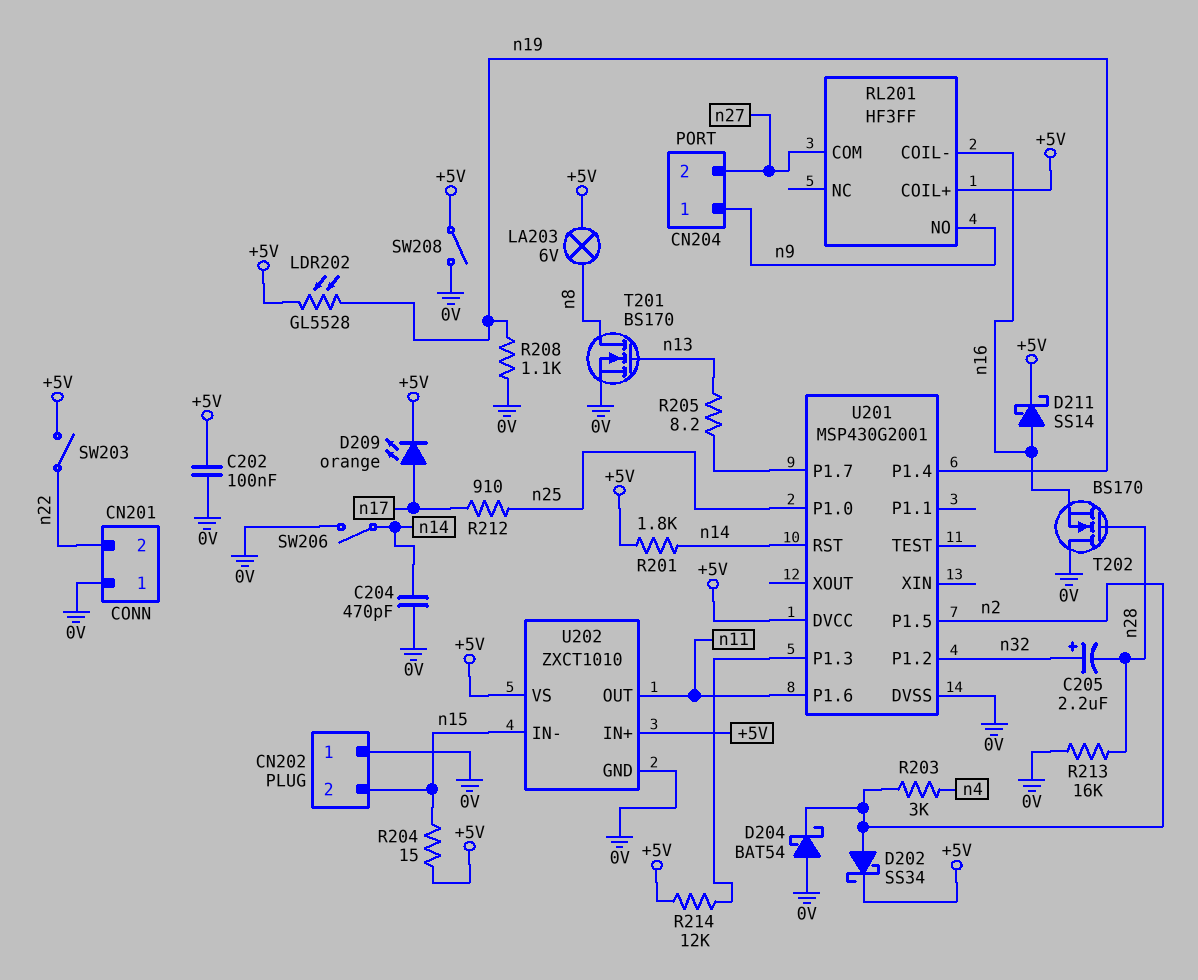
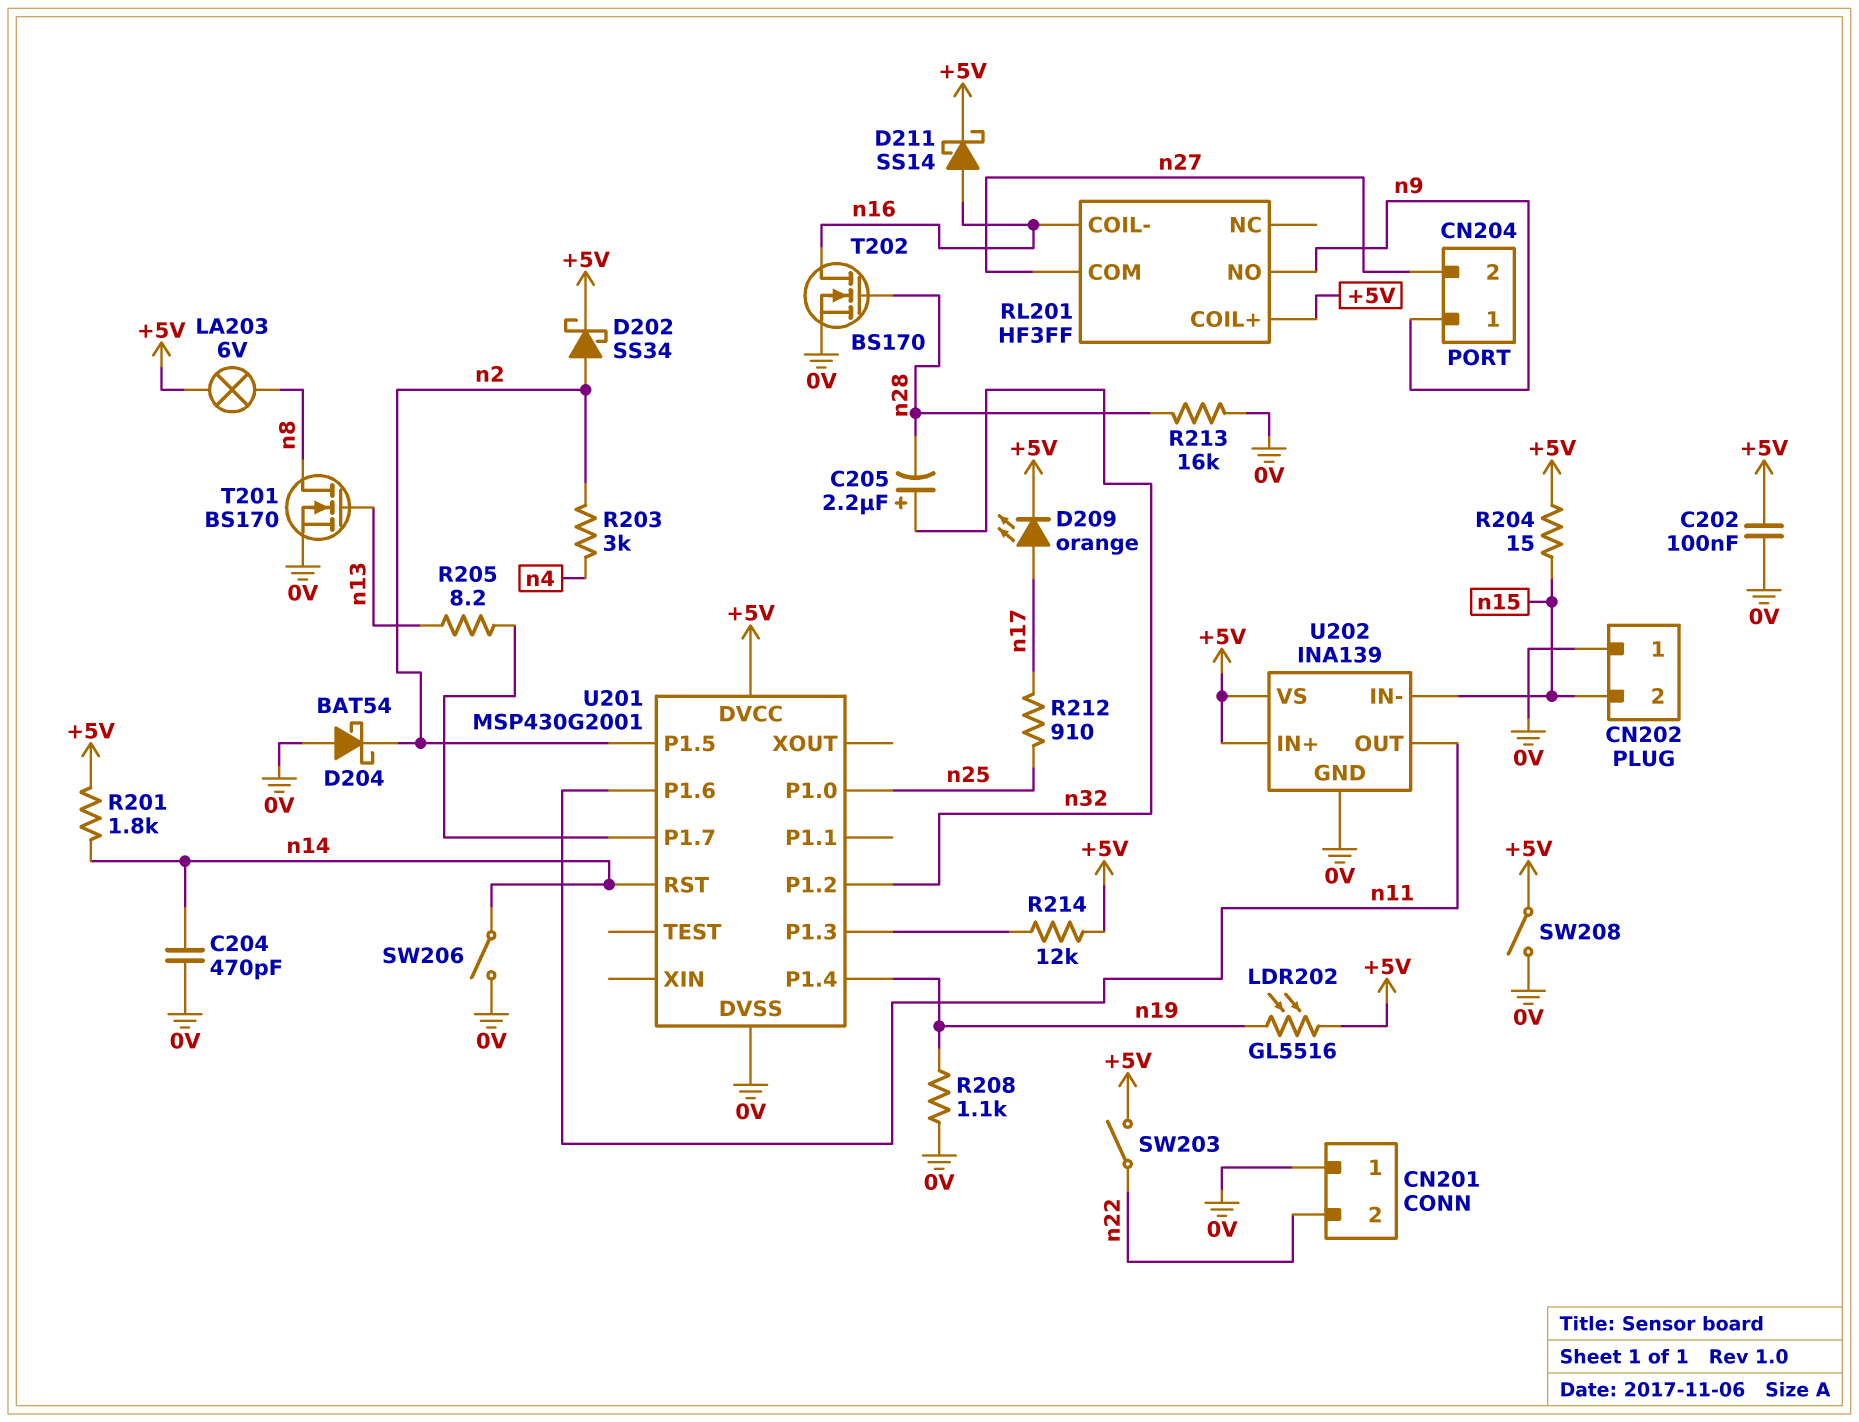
LDR202: GL5528 (+5V, n19) -> GL5516 (+5V, n19)
T202: NMOS BS170 (G n28, D 0V, S n16) -> NMOS BS170 (G n28, D n16, S 0V)
U202: ZXCT1010 -> INA139

